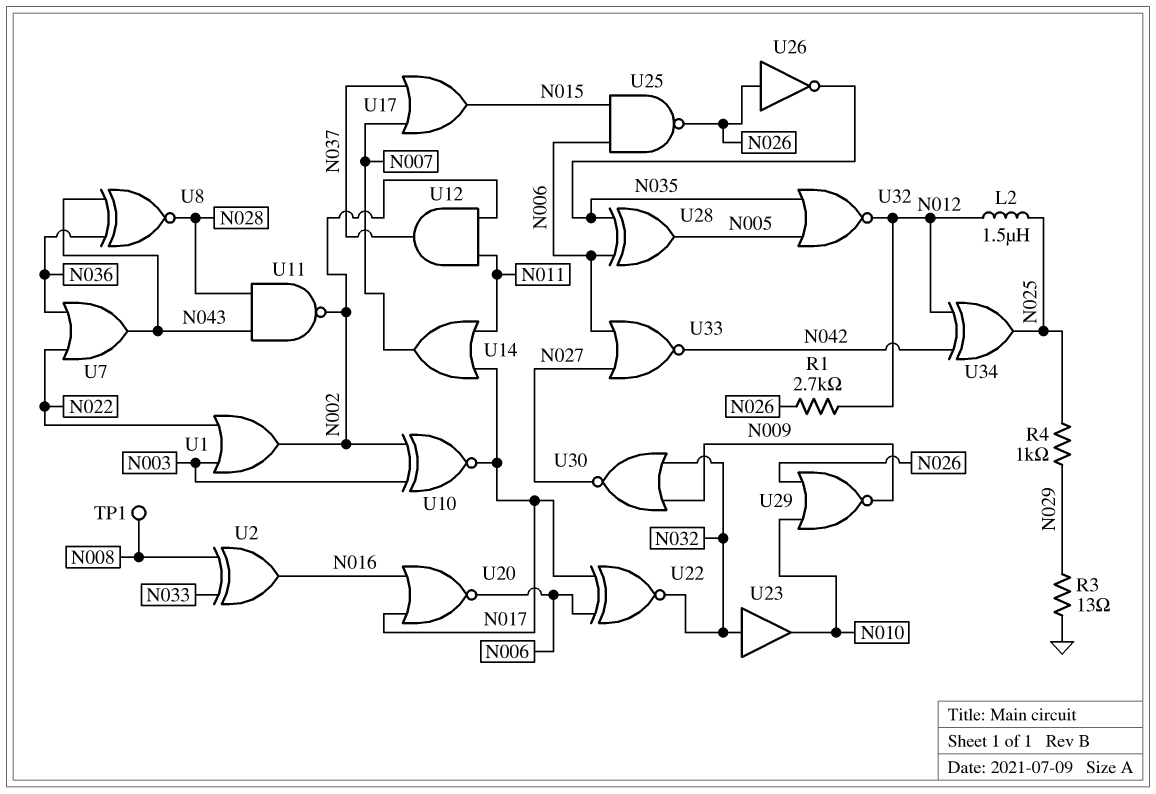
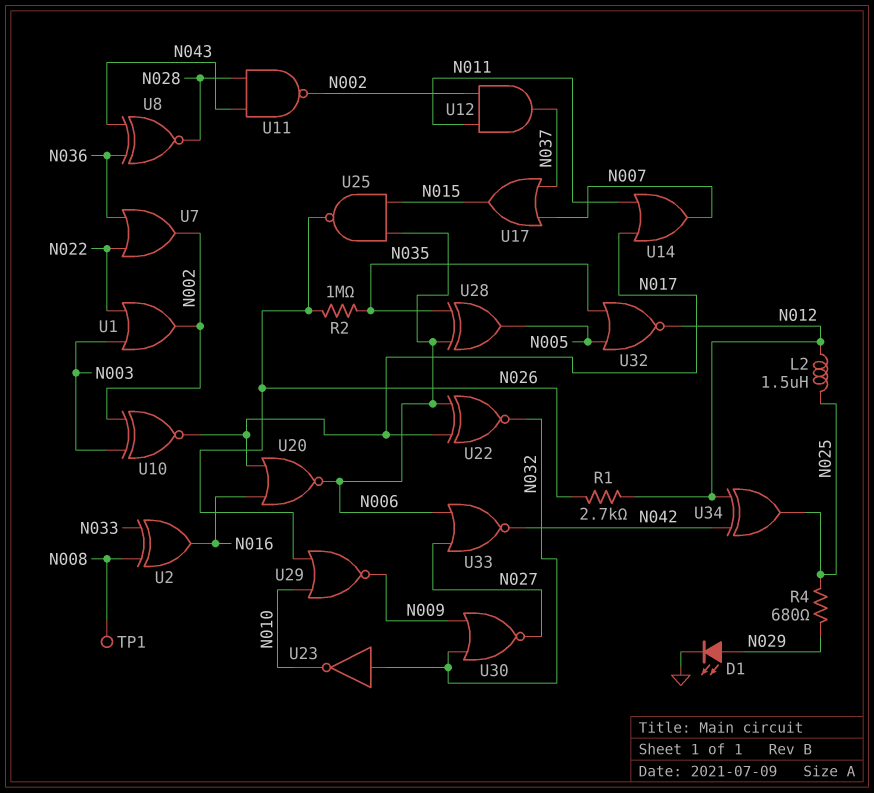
D1: none -> LED (A N029, K GND)
R2: none -> 1M (N026, N035)
R3: 13 (GND, N029) -> none
R4: 1k (N025, N029) -> 680 (N025, N029)
U7: OR (in N022, in N036, out N043) -> OR (in N022, in N036, out N002)
U23: buffer (in N032, out N010) -> NOT (in N032, out N010)
U26: NOT (in N026, out N035) -> none

